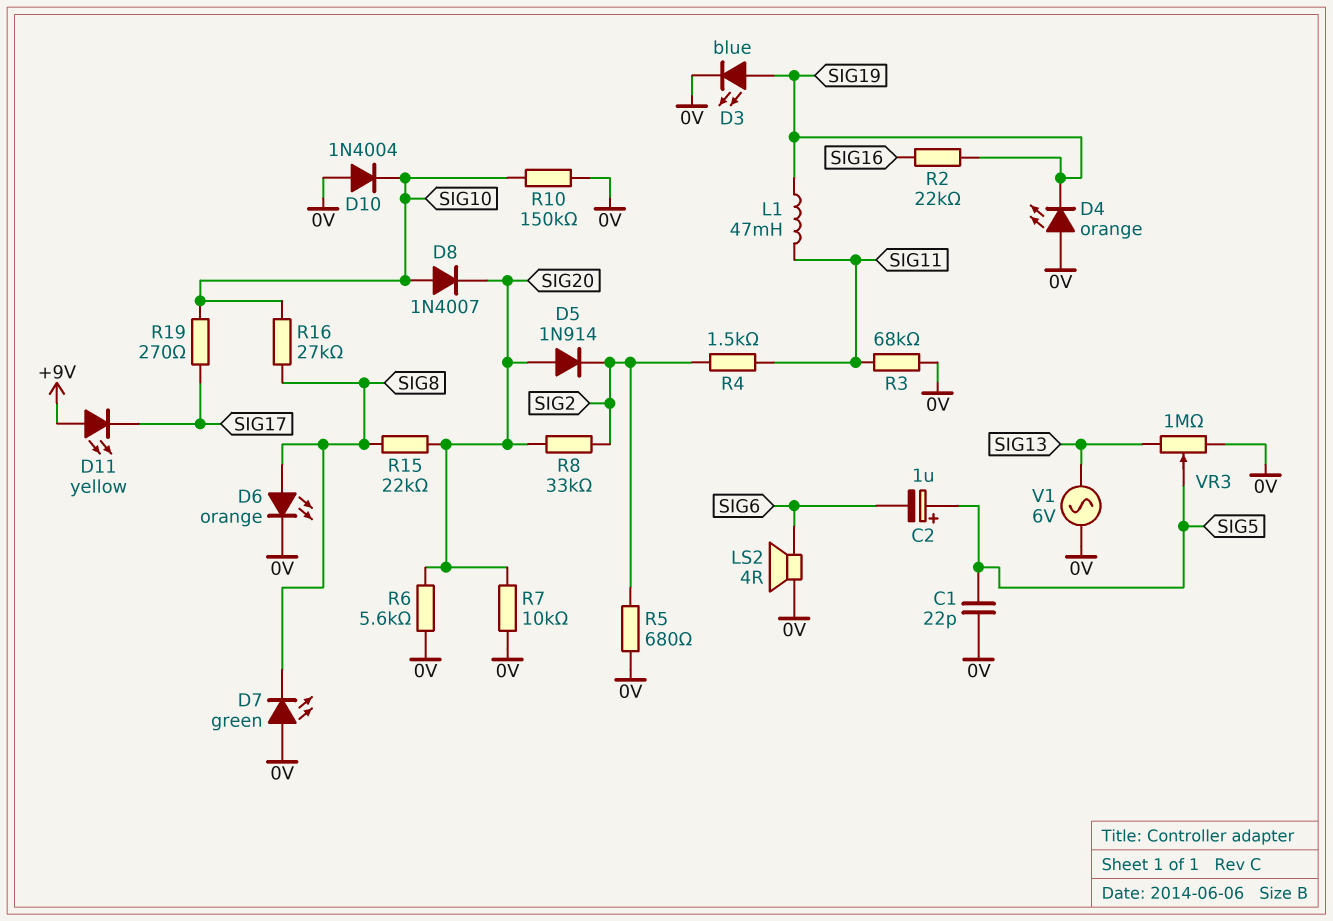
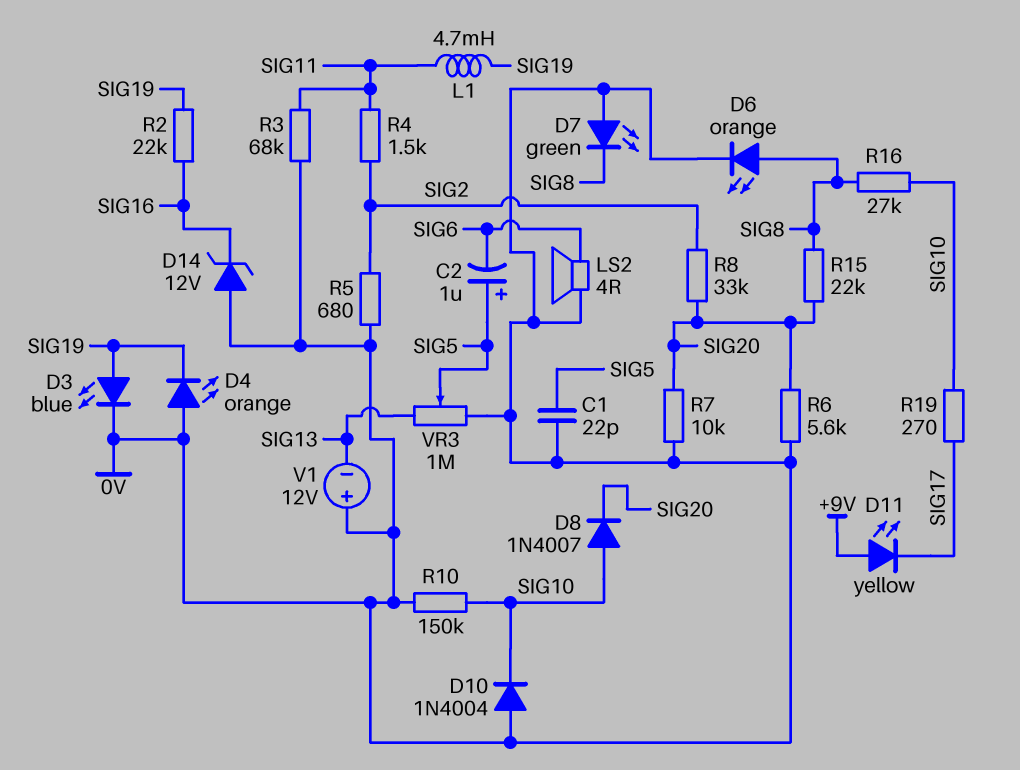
D5: diode 1N914 (A SIG20, K SIG2) -> none
D14: none -> zener 12V (A 0V, K SIG16)
L1: 47mH (SIG11, SIG19) -> 4.7mH (SIG11, SIG19)
V1: AC 6V (0V, SIG13) -> 12V (plus 0V, minus SIG13)

